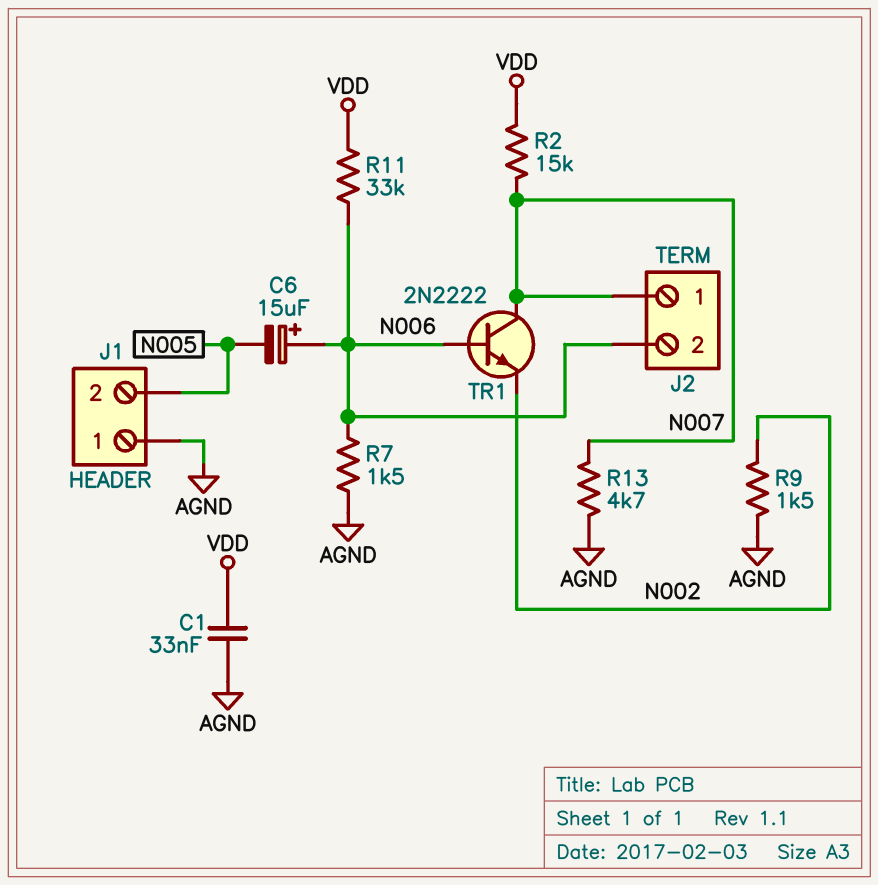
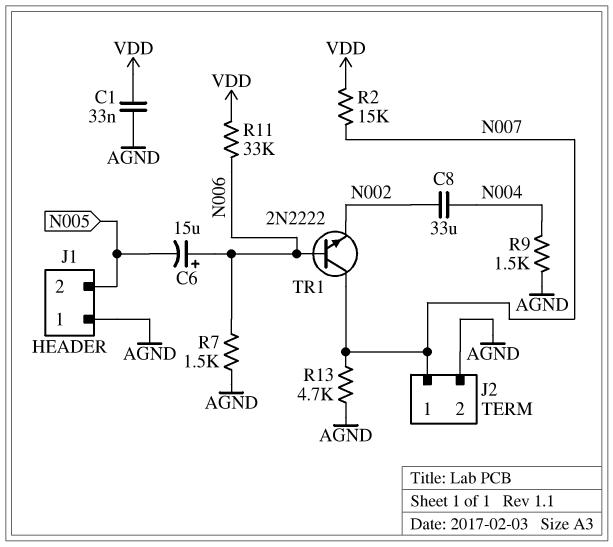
C8: none -> 33uF (N002, N004)
J2 pin 2: N006 -> AGND
R9: 1.5k (AGND, N002) -> 1.5k (AGND, N004)

